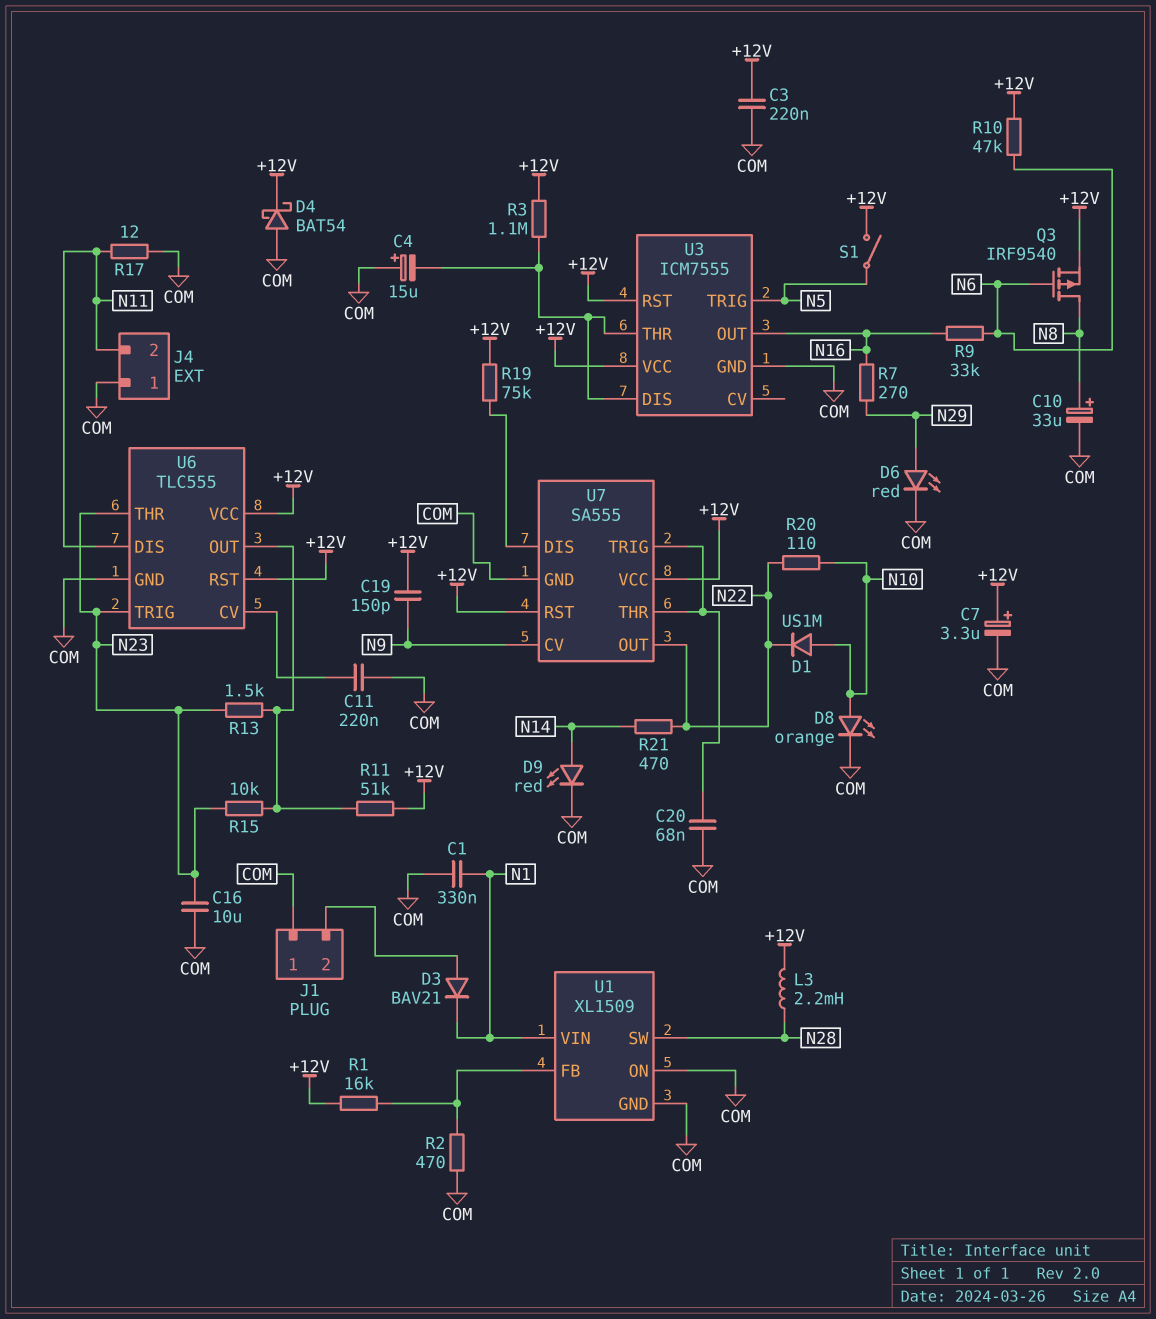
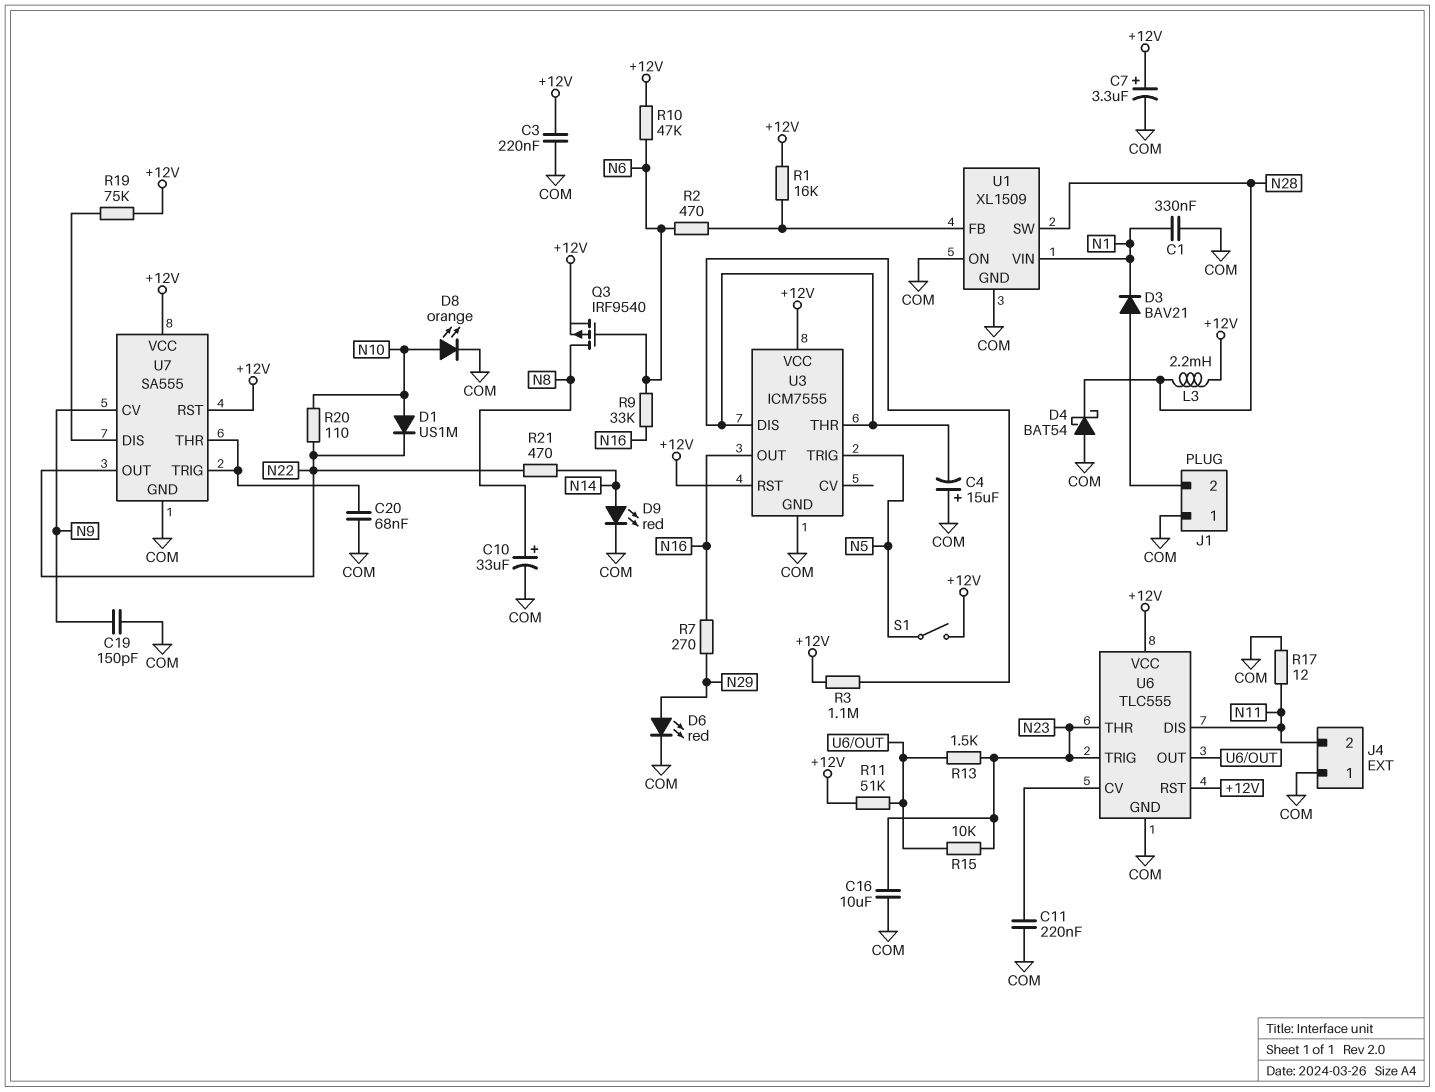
C19: 150pF (+12V, N9) -> 150pF (COM, N9)
D4: schottky BAT54 (A COM, K +12V) -> schottky BAT54 (A COM, K N28)
R2: 470 (COM, U1/FB) -> 470 (N6, U1/FB)

